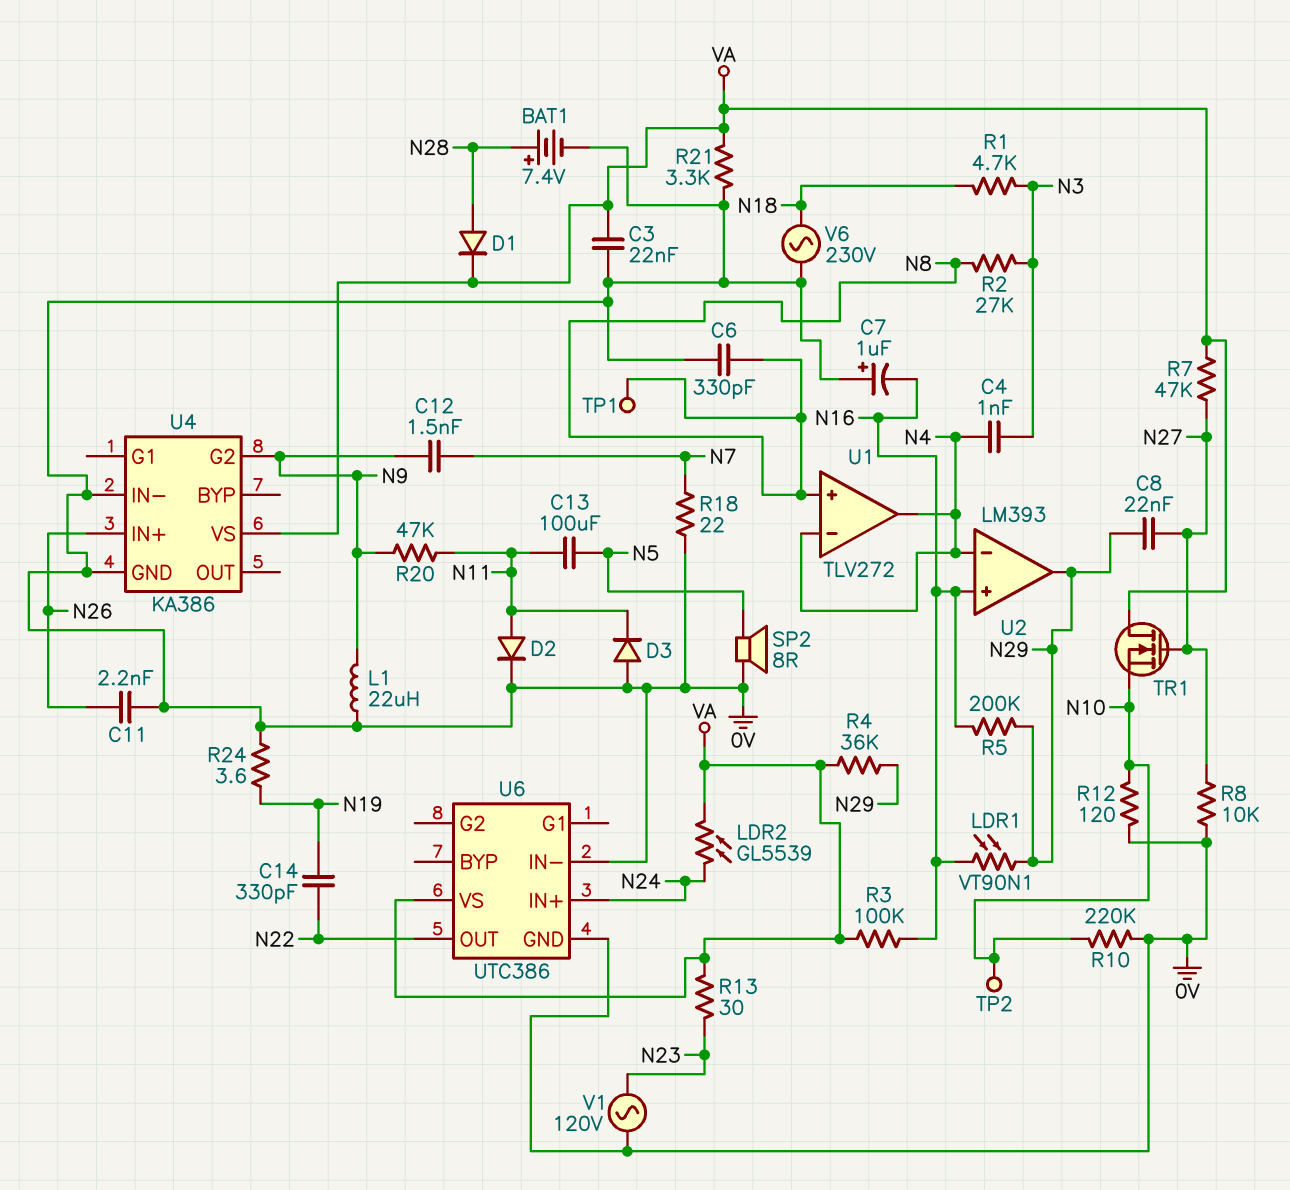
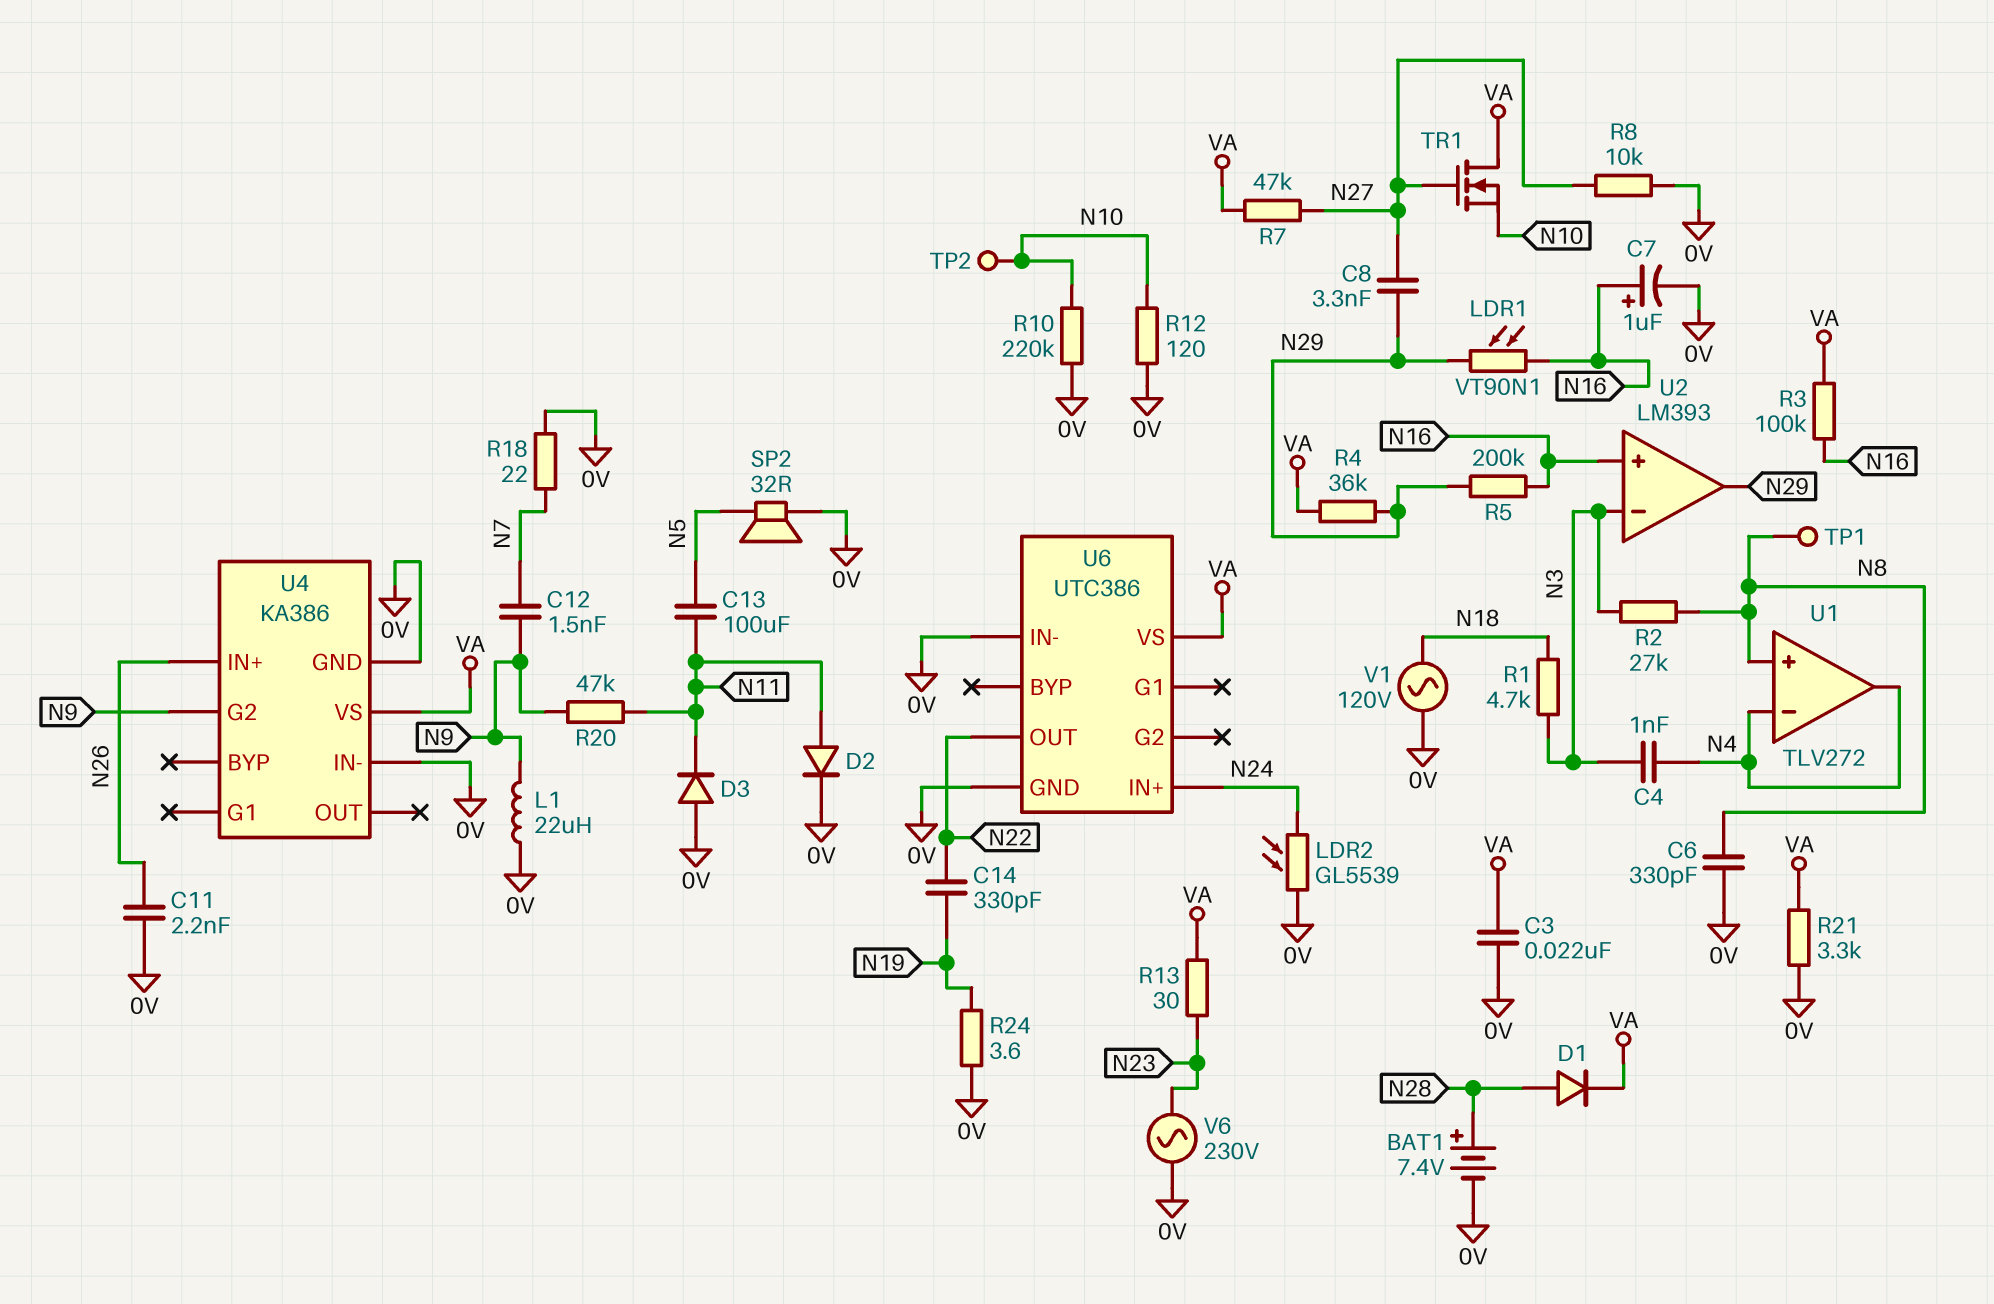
C7: 1uF (plus 0V, minus N16) -> 1uF (plus N16, minus 0V)
C8: 22nF (N27, N29) -> 3.3nF (N27, N29)
LDR2: GL5539 (N24, VA) -> GL5539 (0V, N24)
SP2: speaker 8R (0V, N5) -> speaker 32R (0V, N5)
U2 pin in-: N4 -> N3
V1: AC 120V (0V, N23) -> AC 120V (0V, N18)
V6: AC 230V (0V, N18) -> AC 230V (0V, N23)

